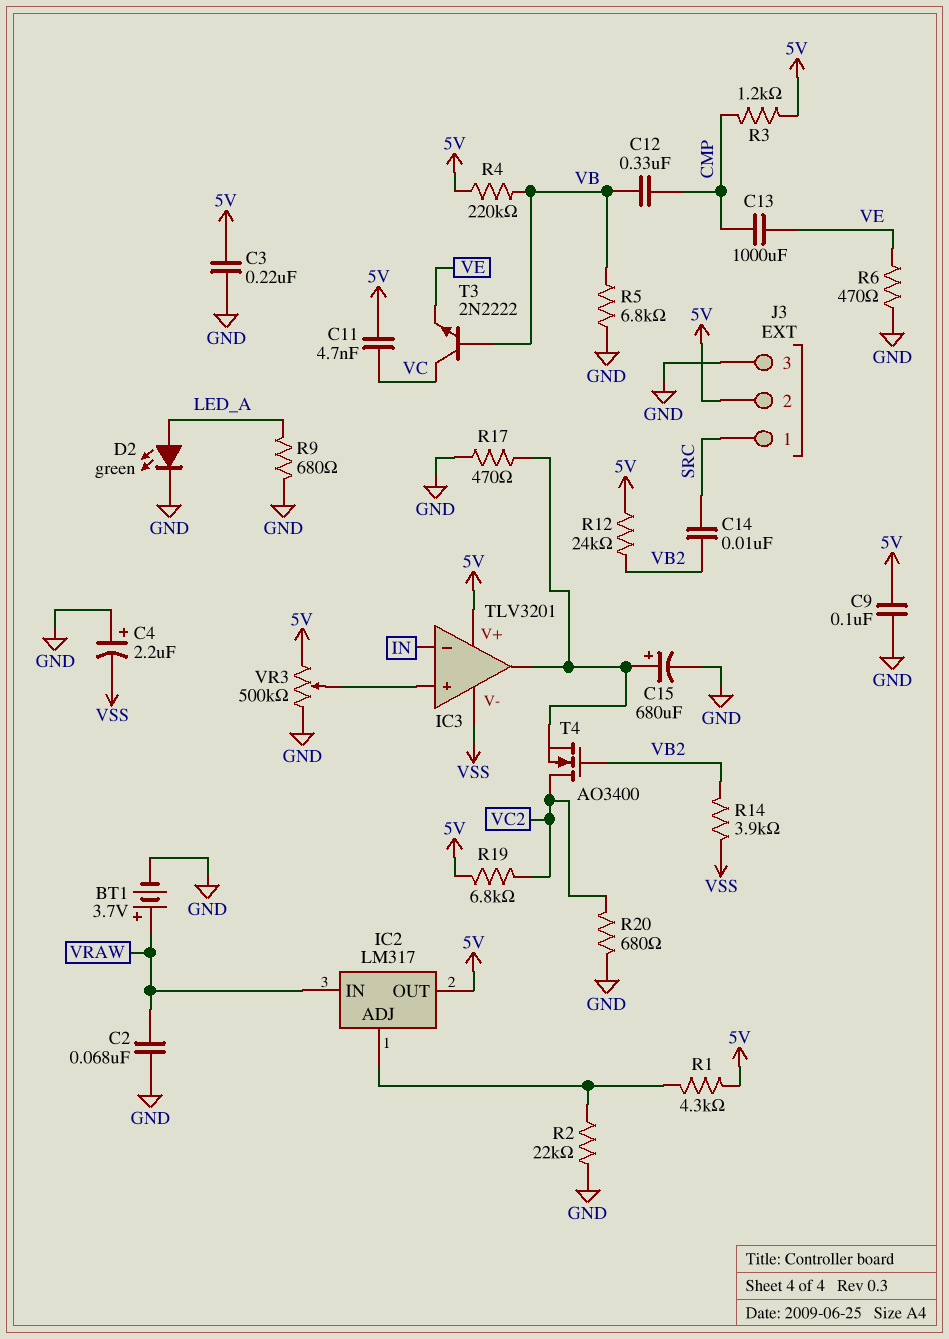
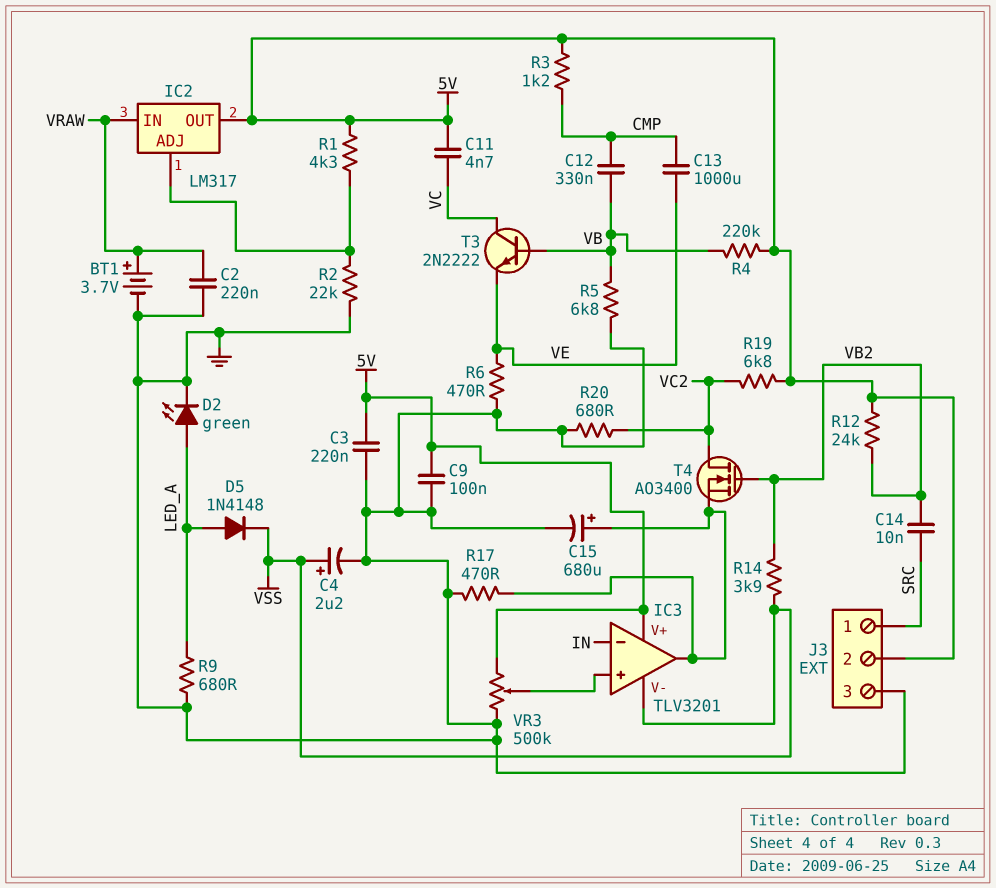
C2: 68nF (GND, VRAW) -> 220nF (GND, VRAW)
C4: 2.2uF (plus GND, minus VSS) -> 2.2uF (plus VSS, minus GND)
D5: none -> diode 1N4148 (A LED_A, K VSS)

